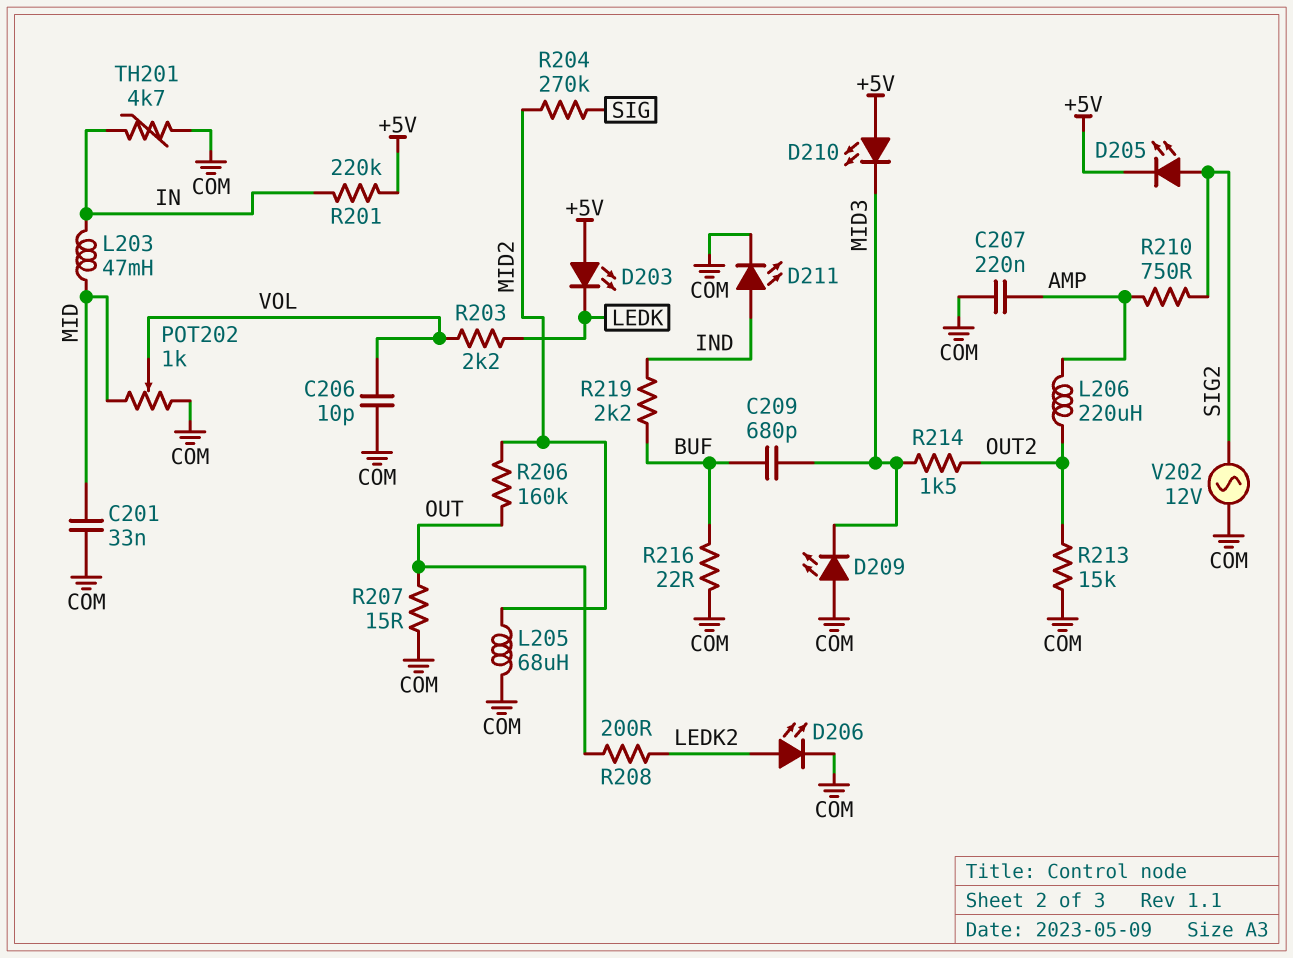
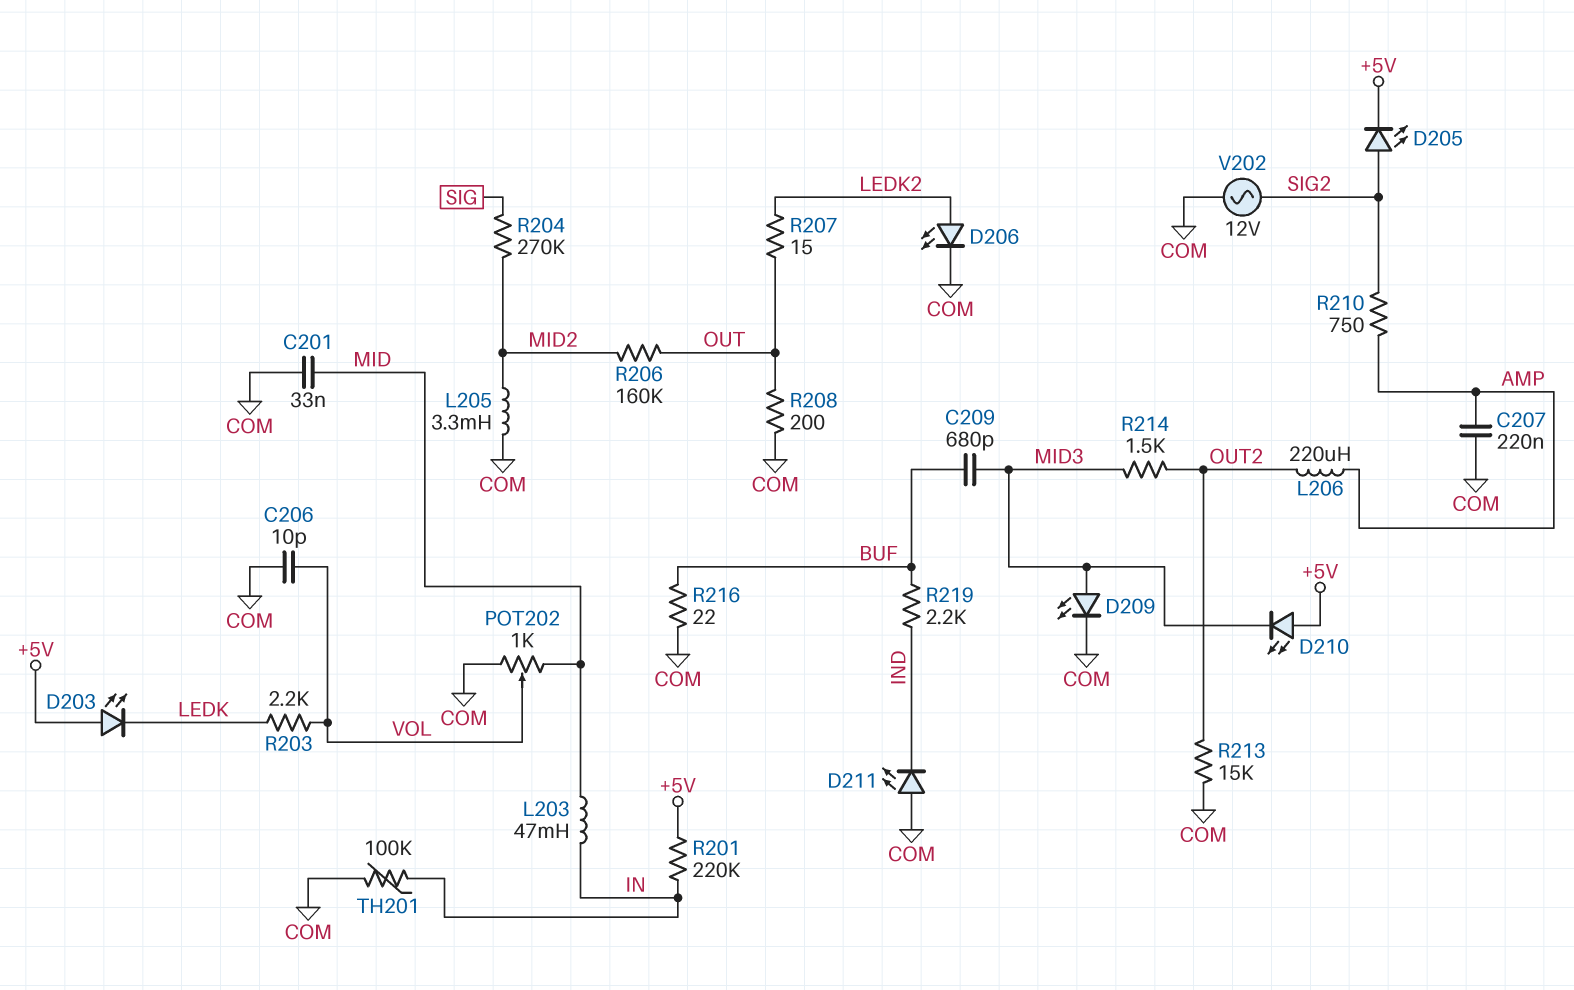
D209: LED (A COM, K MID3) -> LED (A MID3, K COM)
D211: LED (A IND, K COM) -> LED (A COM, K IND)
L205: 68uH (COM, MID2) -> 3.3mH (COM, MID2)
R207: 15 (COM, OUT) -> 15 (LEDK2, OUT)
R208: 200 (LEDK2, OUT) -> 200 (COM, OUT)
TH201: 4.7k (COM, IN) -> 100k (COM, IN)

